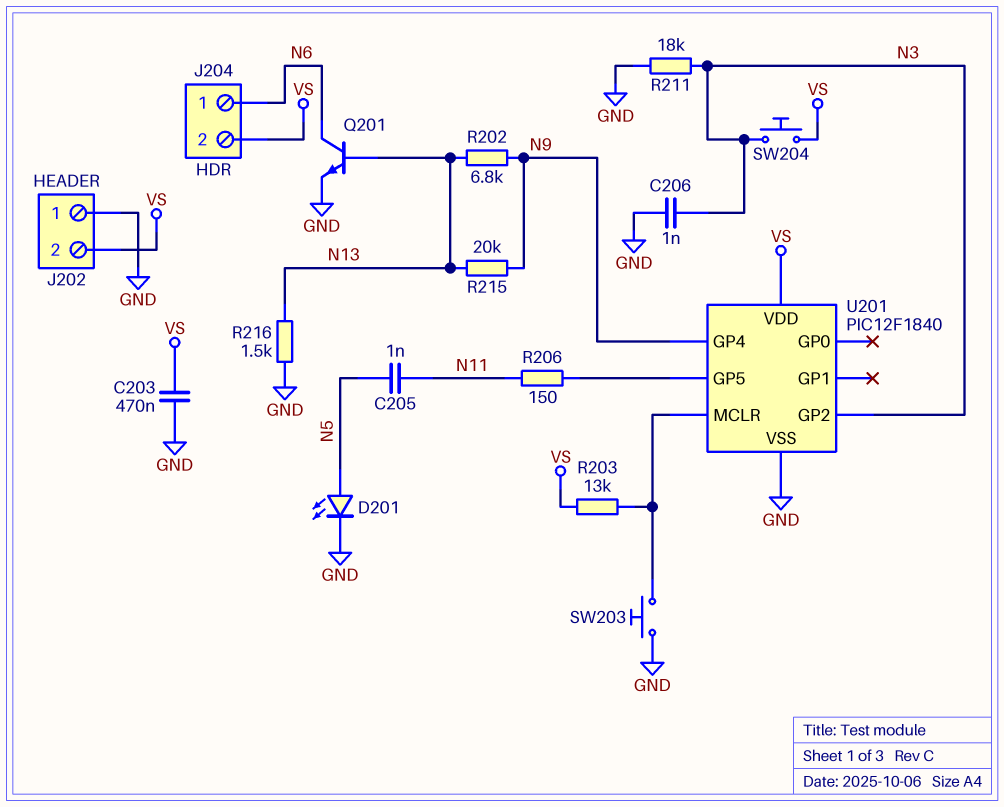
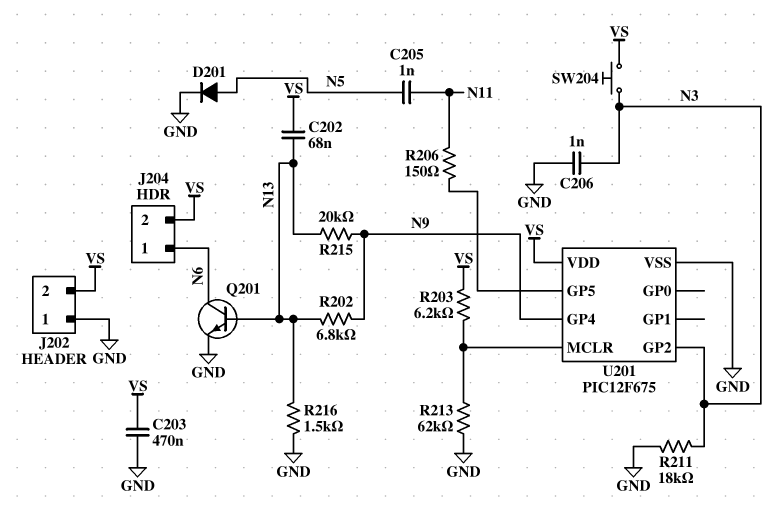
C202: none -> 68nF (N13, VS)
D201: LED (A N5, K GND) -> diode (A N5, K GND)
R203: 13k (U201/MCLR, VS) -> 6.2k (U201/MCLR, VS)
R213: none -> 62k (GND, U201/MCLR)
SW203: button (GND, U201/MCLR) -> none
U201: PIC12F1840 -> PIC12F675

